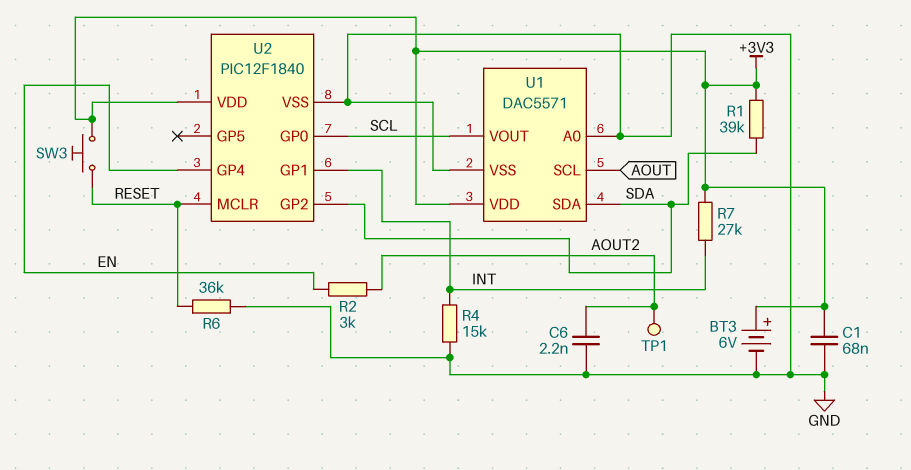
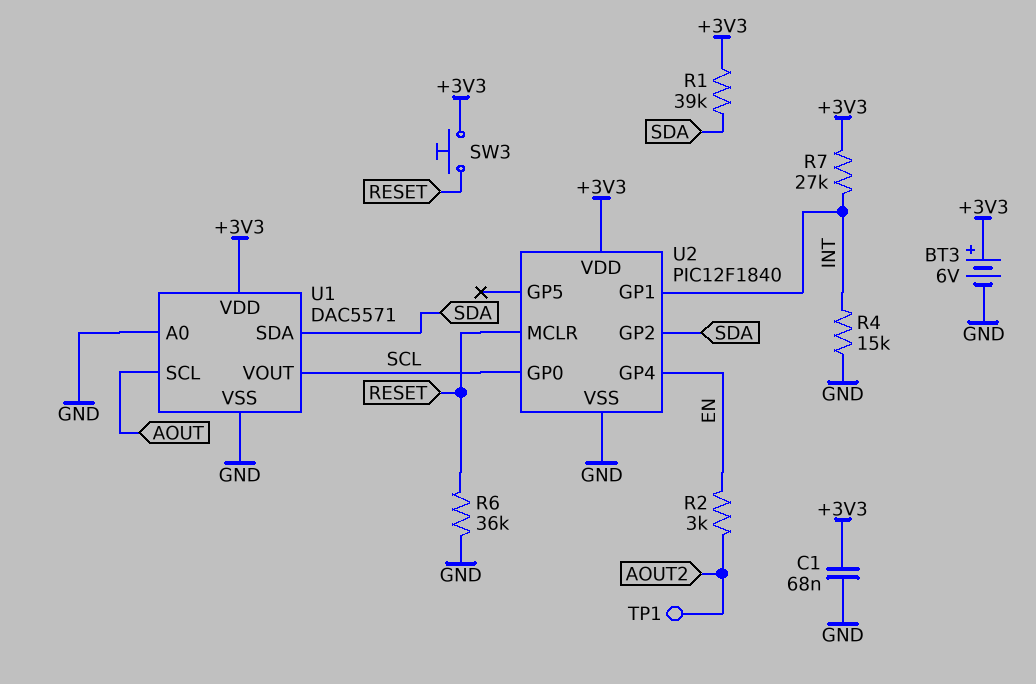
C6: 2.2nF (AOUT2, GND) -> none

